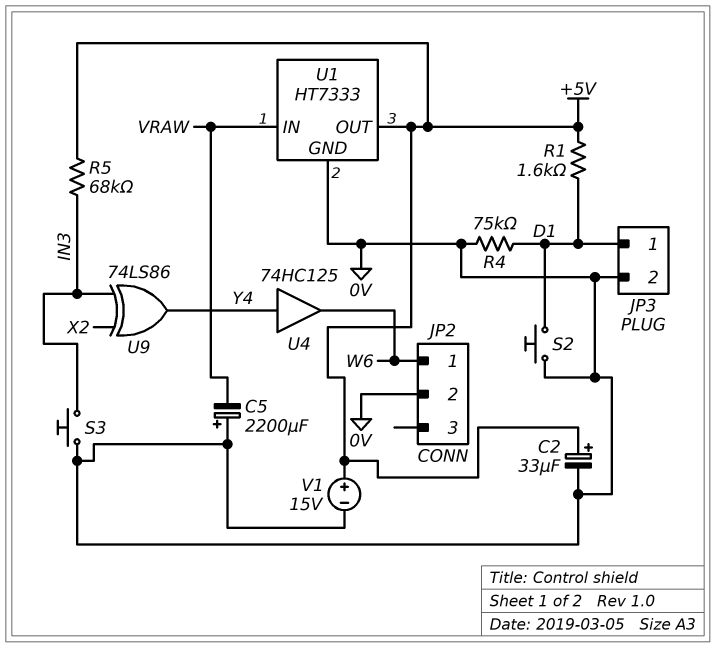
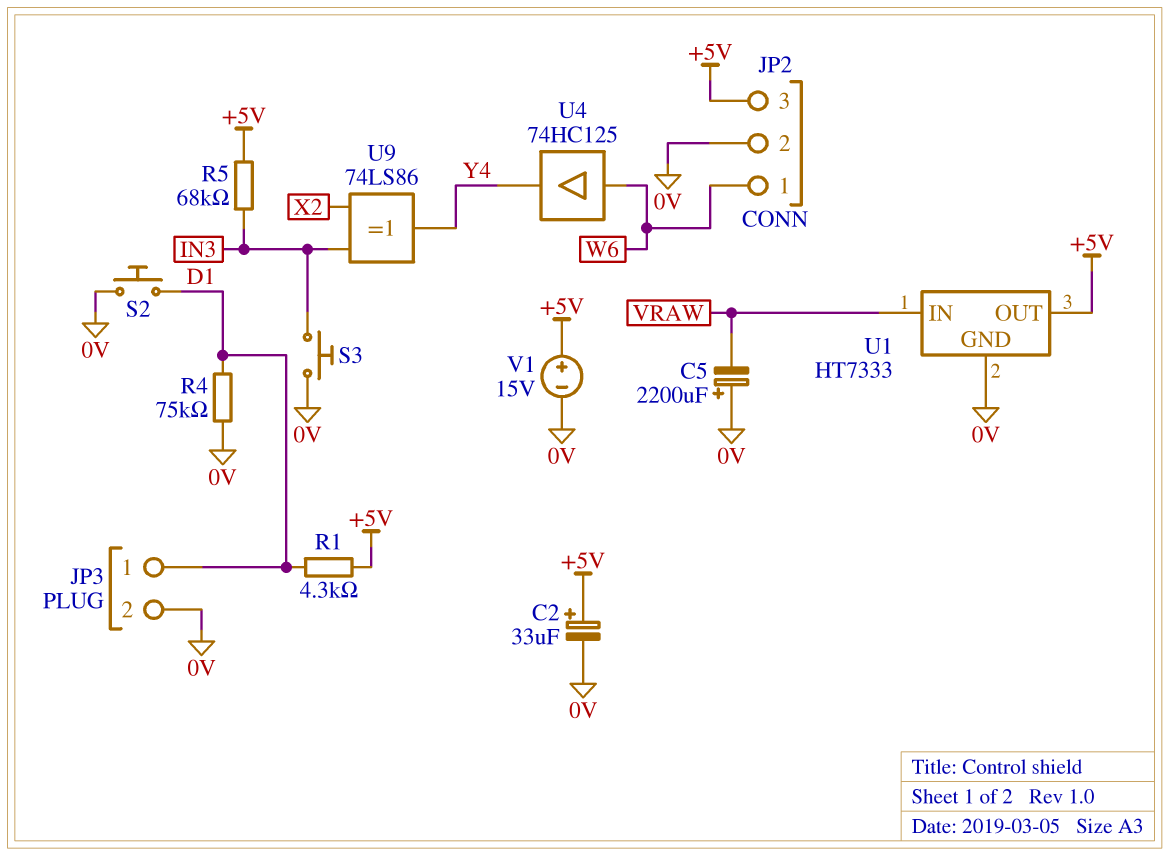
JP2 pin 3: none -> +5V
R1: 1.6k (+5V, D1) -> 4.3k (+5V, D1)
U4: buffer 74HC125 (in Y4, out W6) -> buffer 74HC125 (in W6, out Y4)

